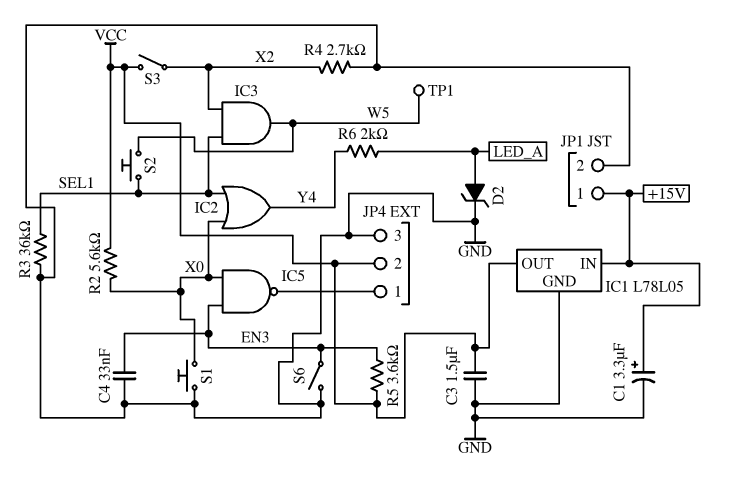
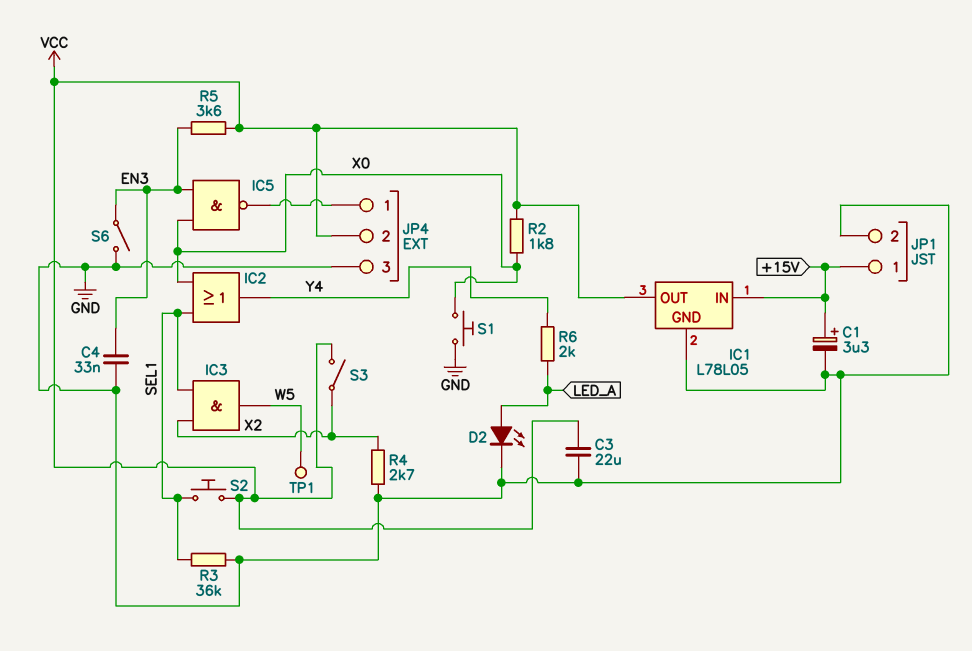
C3: 1.5uF (GND, VCC) -> 22uF (GND, VCC)
D2: zener (A LED_A, K GND) -> LED (A LED_A, K GND)
R2: 5.6k (VCC, X0) -> 1.8k (VCC, X0)
S2: button (SEL1, W5) -> button (SEL1, VCC)

